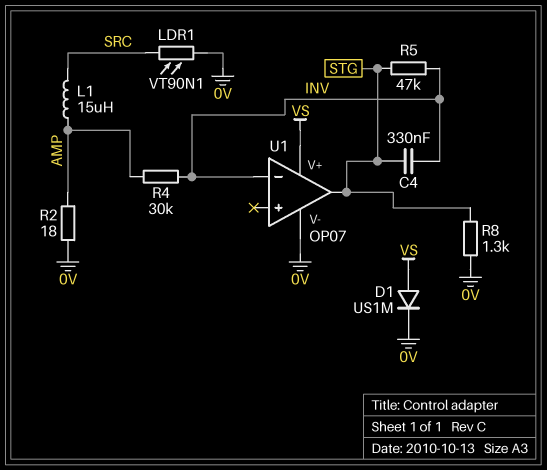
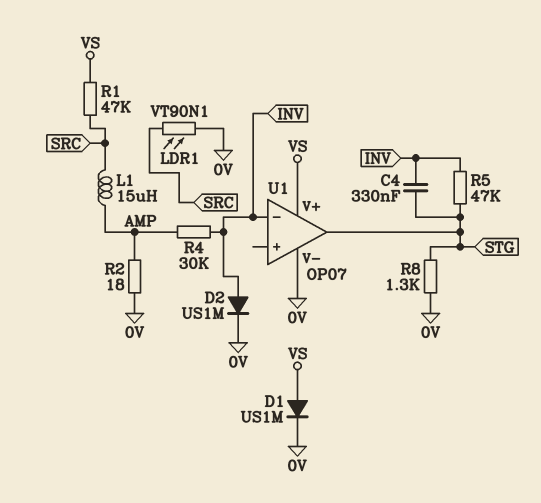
D2: none -> diode US1M (A INV, K 0V)
R1: none -> 47k (SRC, VS)

